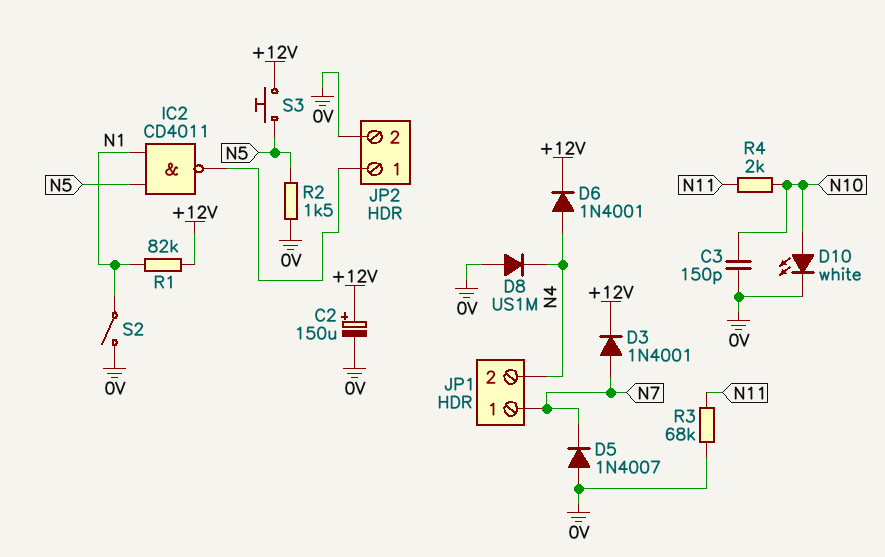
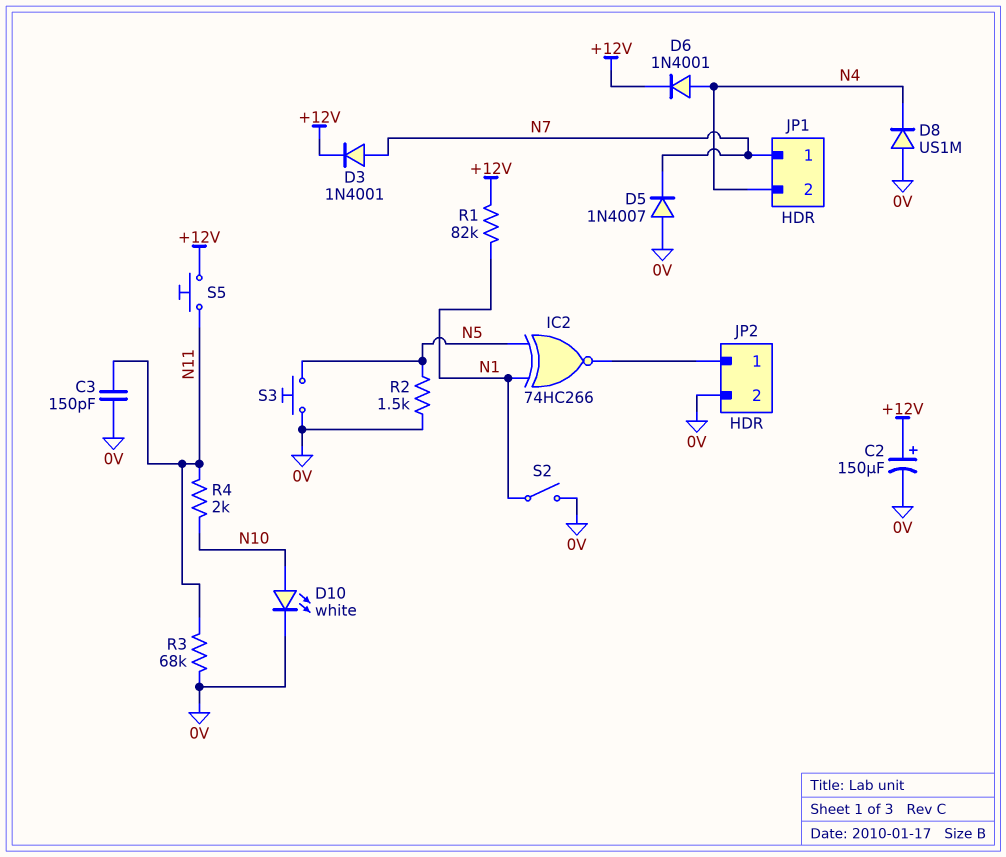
C3: 150pF (0V, N10) -> 150pF (0V, N11)
IC2: NAND CD4011 (in N1, in N5, out JP2/1) -> XNOR 74HC266 (in N1, in N5, out JP2/1)
S3: button (+12V, N5) -> button (0V, N5)
S5: none -> button (+12V, N11)

